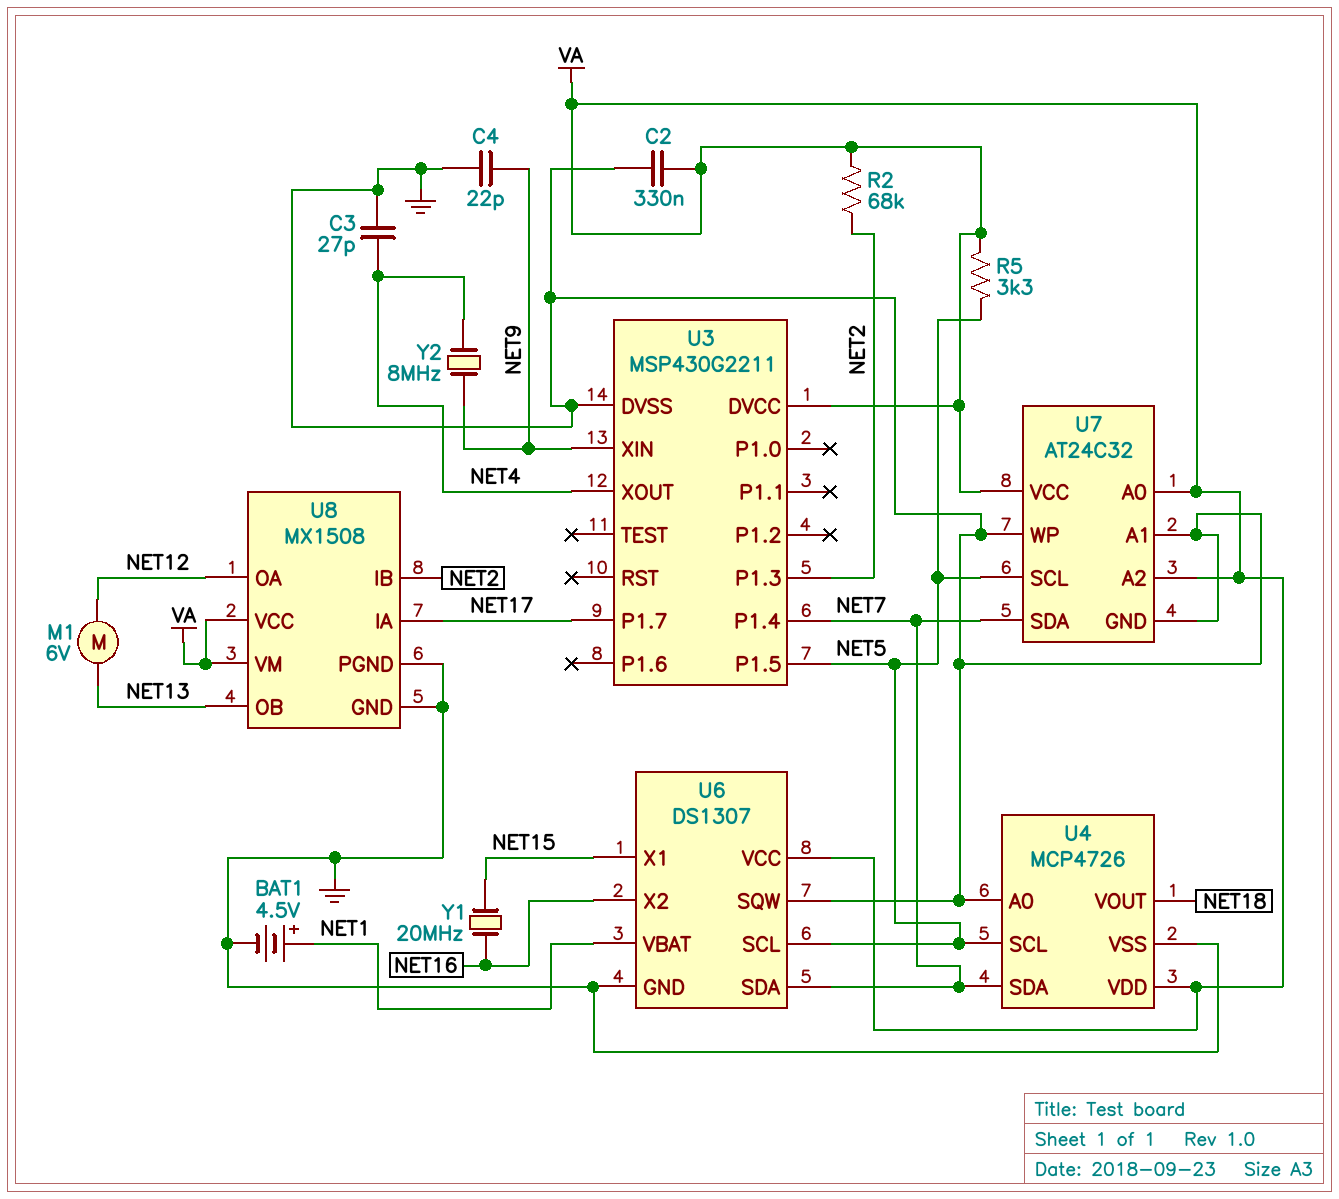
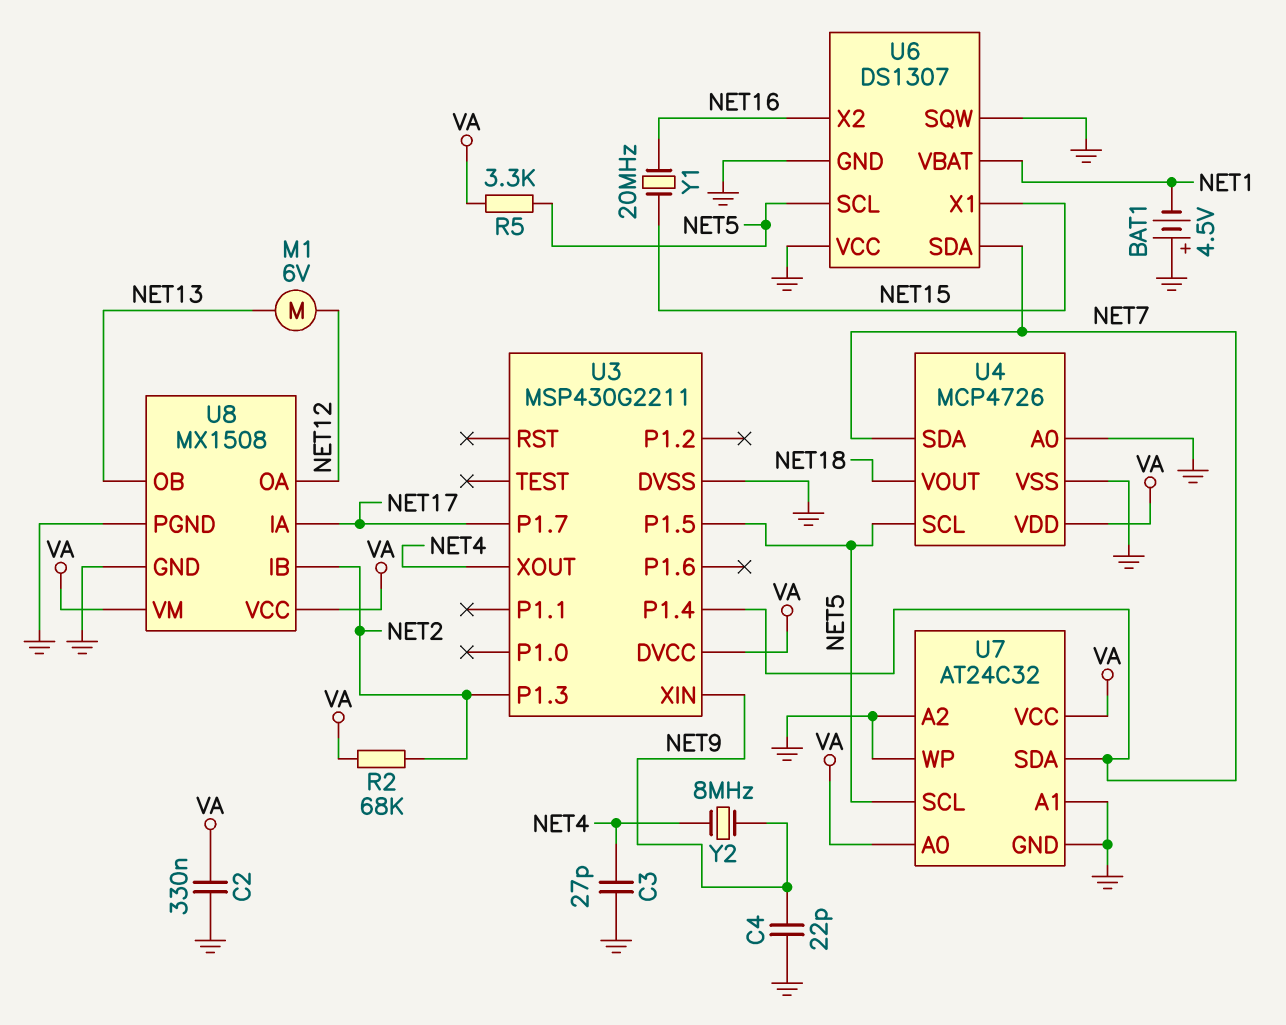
BAT1: 4.5V (plus NET1, minus GND) -> 4.5V (plus GND, minus NET1)
U6 pin VCC: VA -> GND
U7 pin A2: VA -> GND

